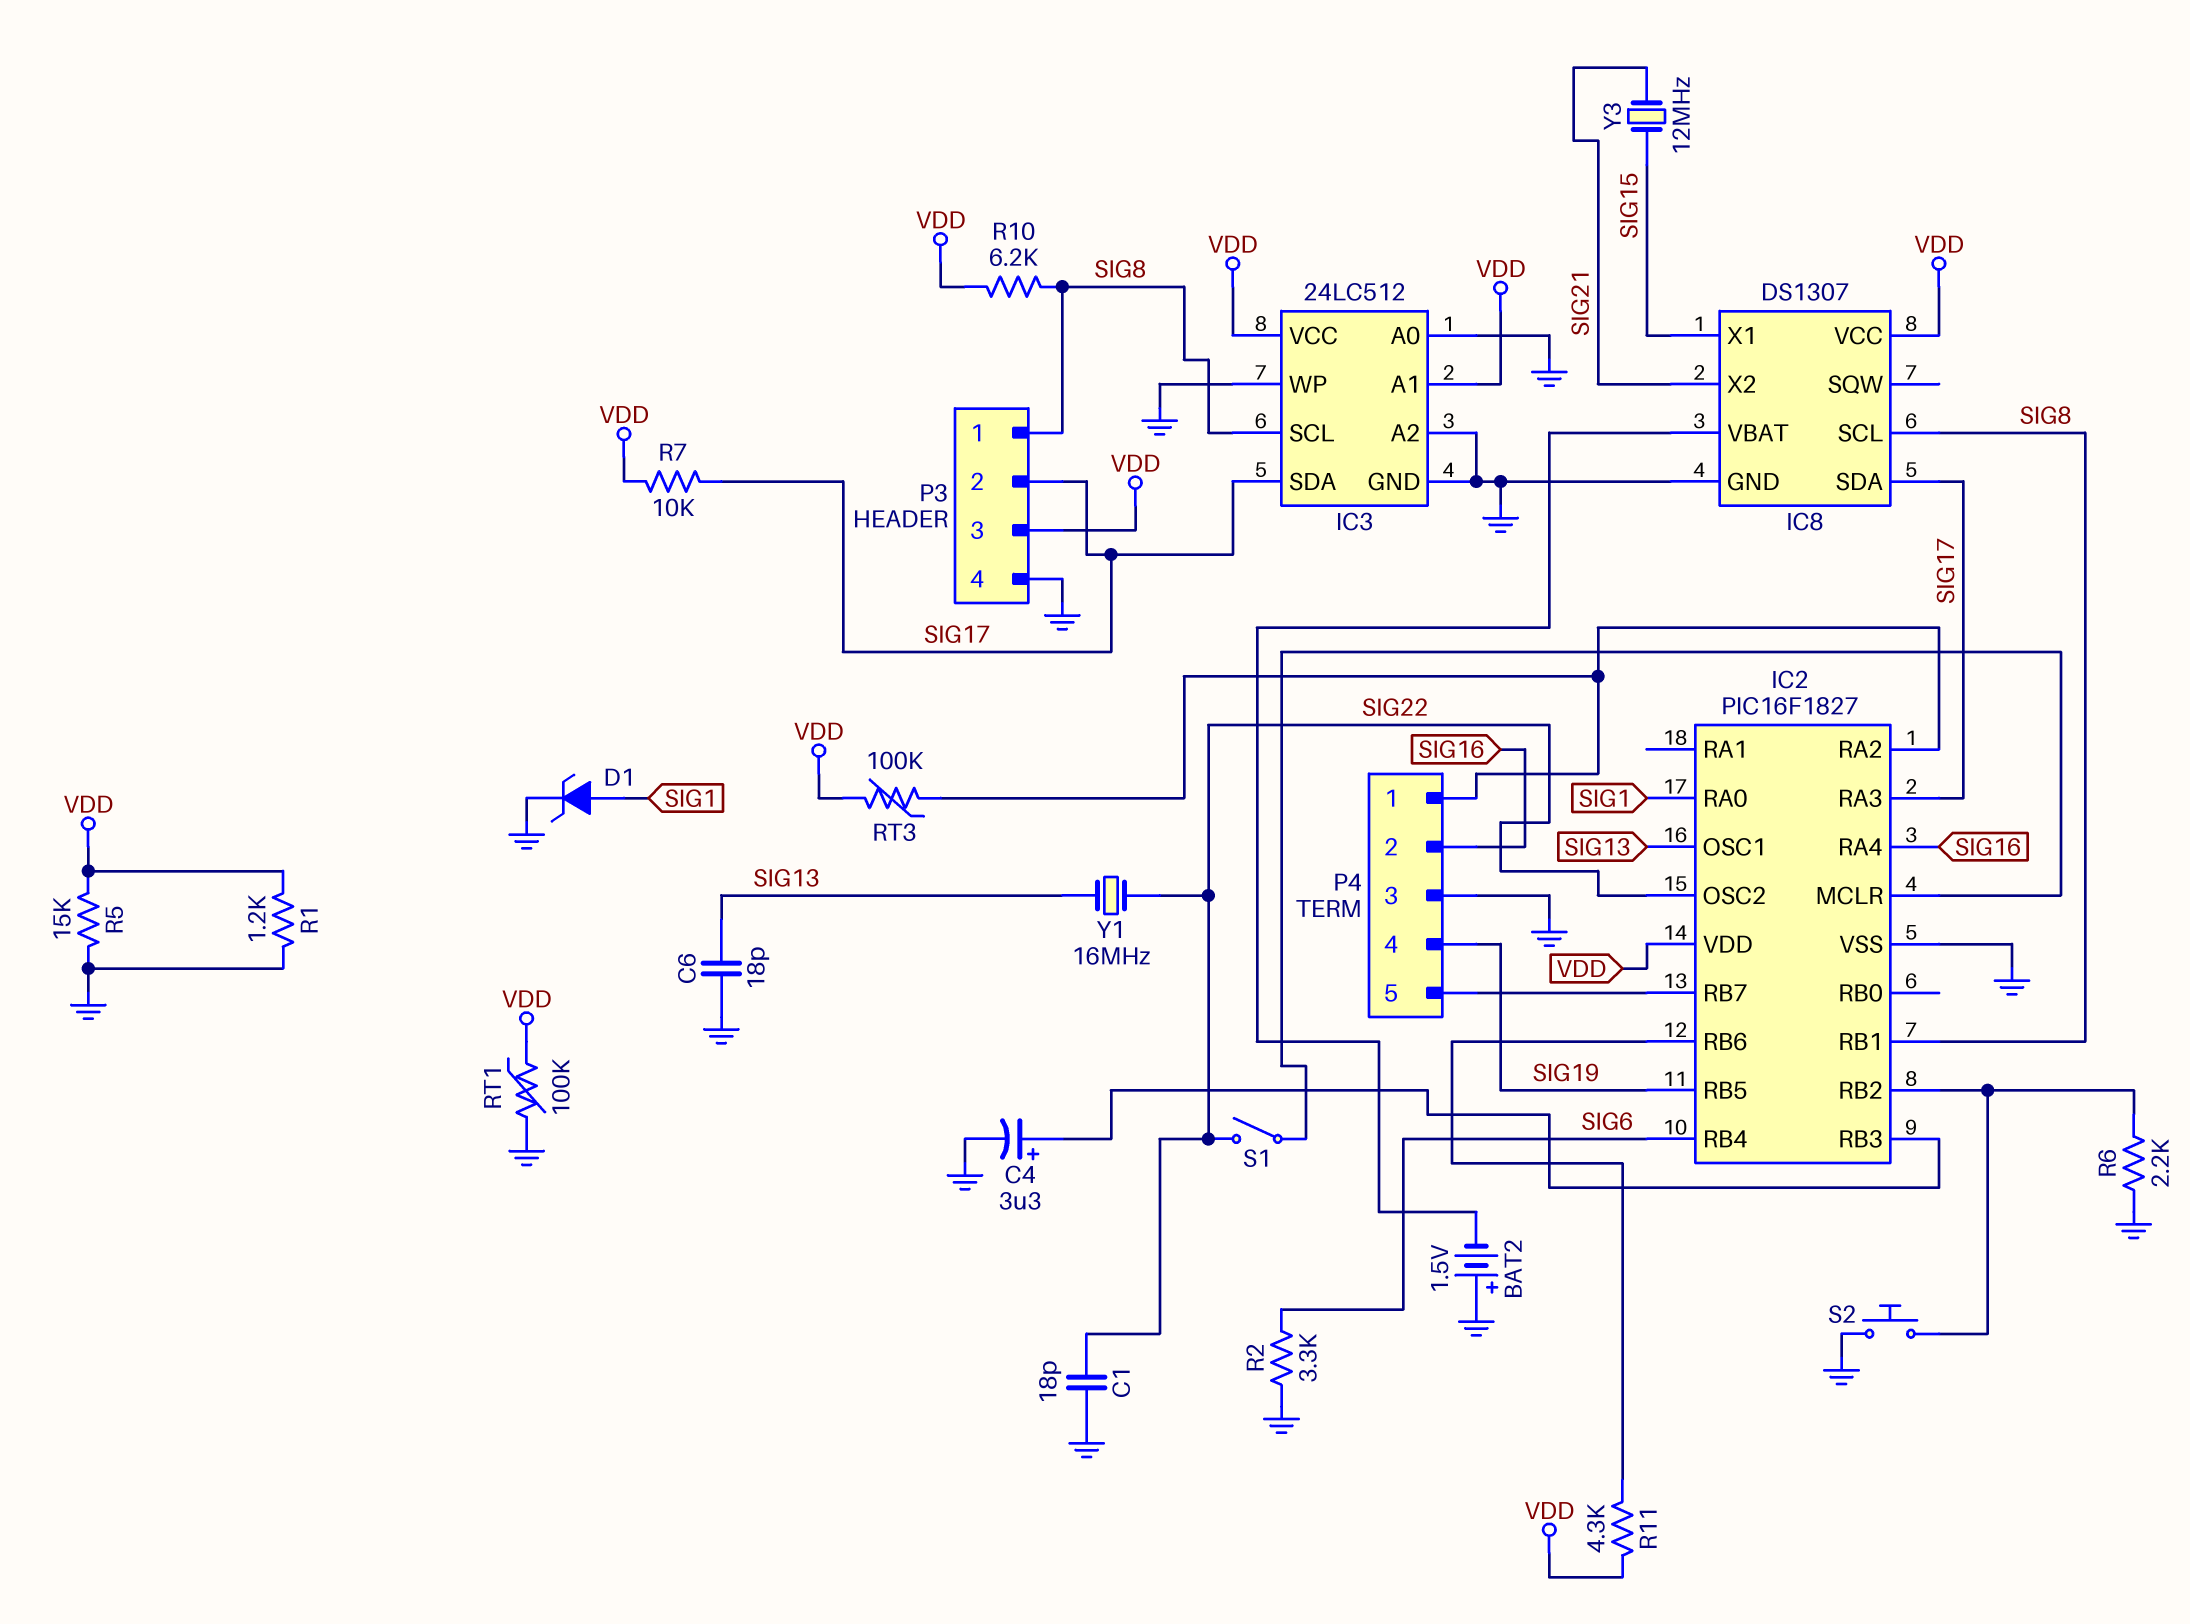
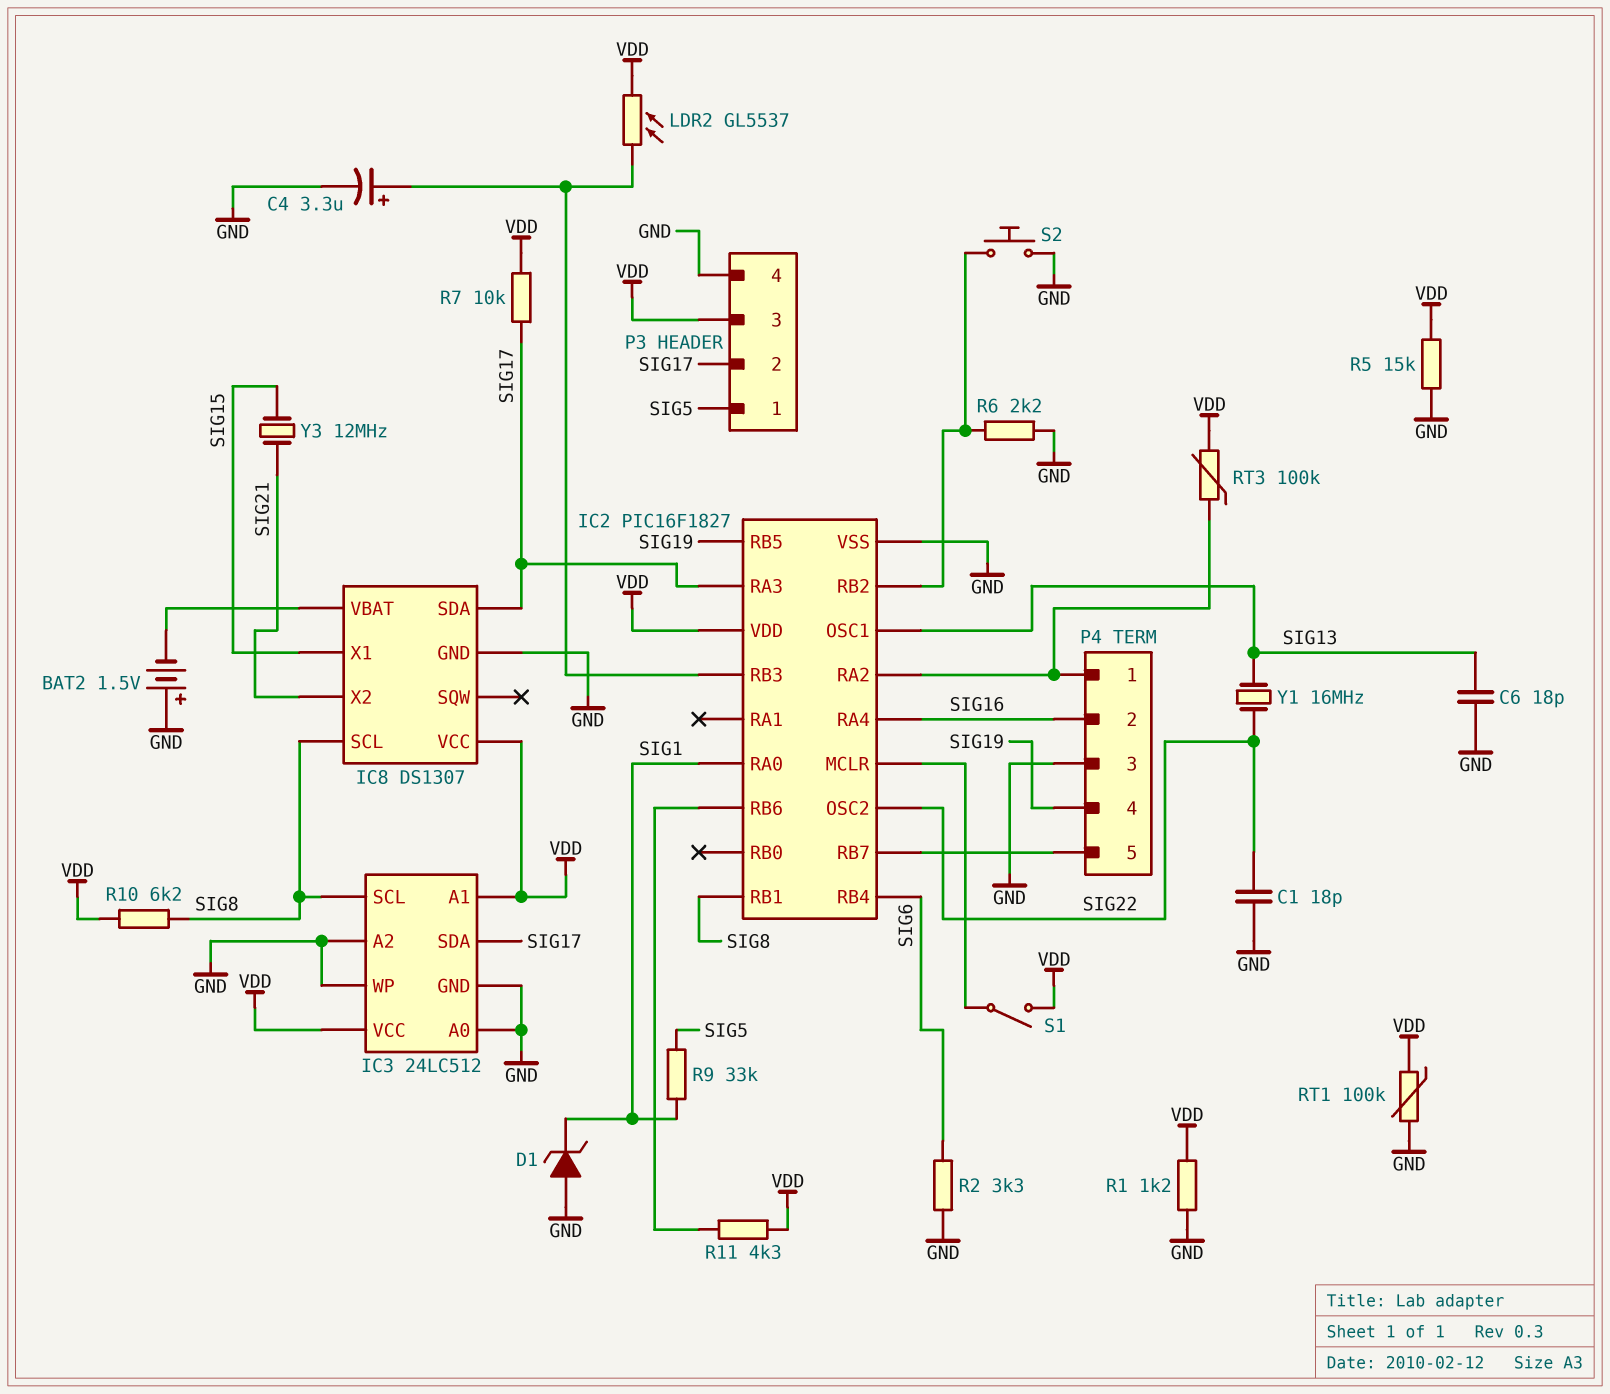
D1: zener (A SIG1, K GND) -> zener (A GND, K SIG1)
LDR2: none -> GL5537 (IC2/RB3, VDD)
P3 pin 1: SIG8 -> SIG5
R9: none -> 33k (SIG1, SIG5)
S1: switch (IC2/MCLR, SIG22) -> switch (IC2/MCLR, VDD)

